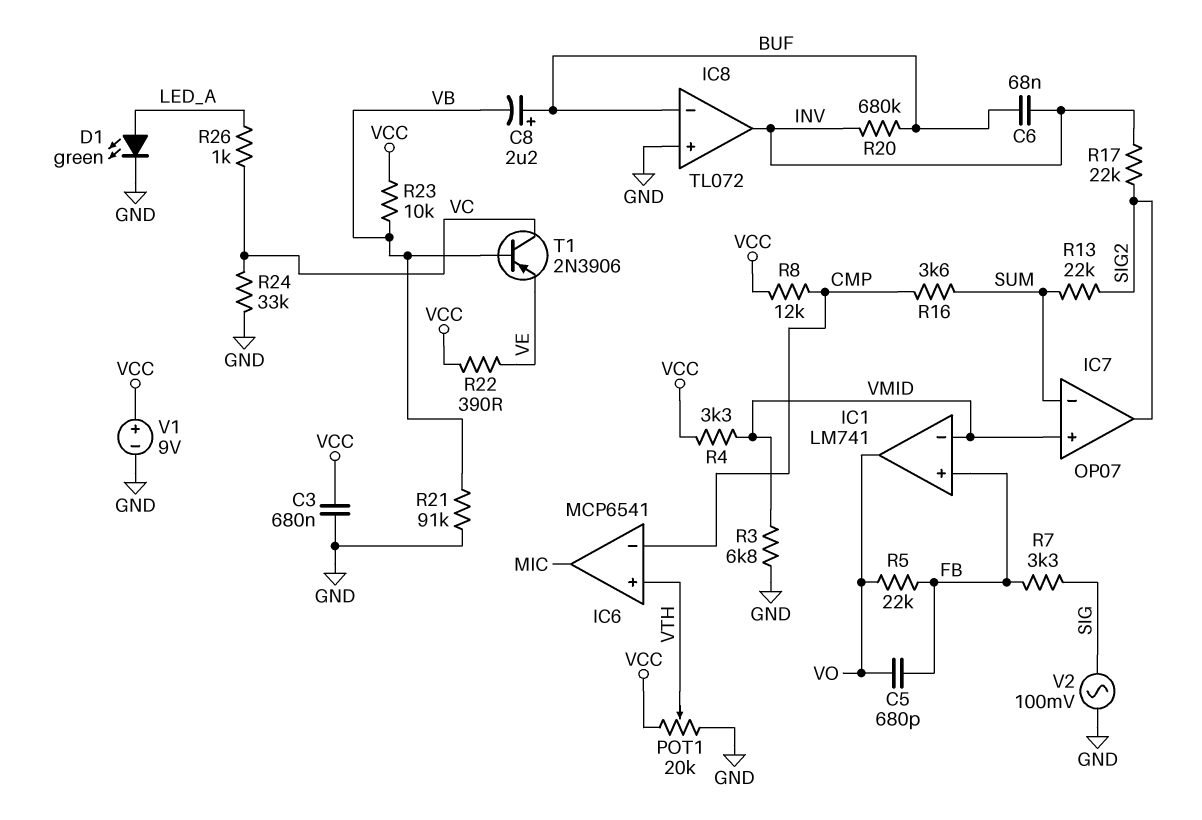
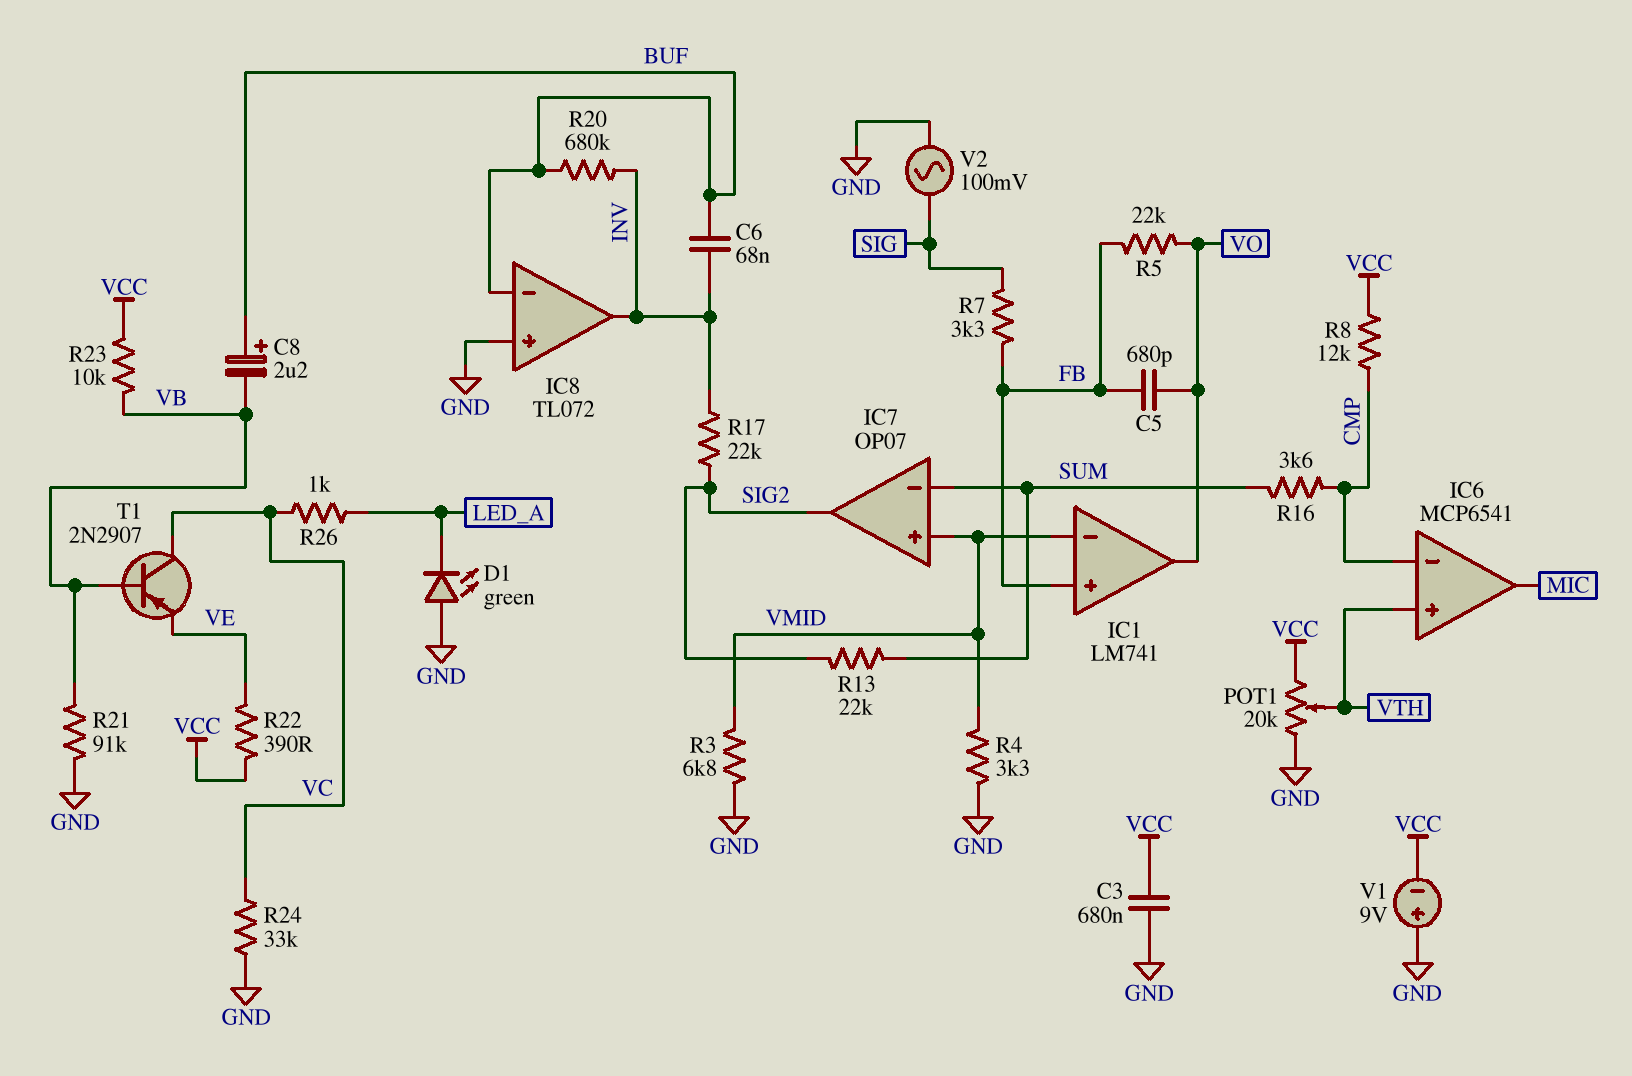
D1: LED green (A LED_A, K GND) -> LED green (A GND, K LED_A)
R4: 3.3k (VCC, VMID) -> 3.3k (GND, VMID)
T1: PNP 2N3906 (B VB, C VC, E VE) -> PNP 2N2907 (B VB, C VC, E VE)
V1: 9V (plus VCC, minus GND) -> 9V (plus GND, minus VCC)

